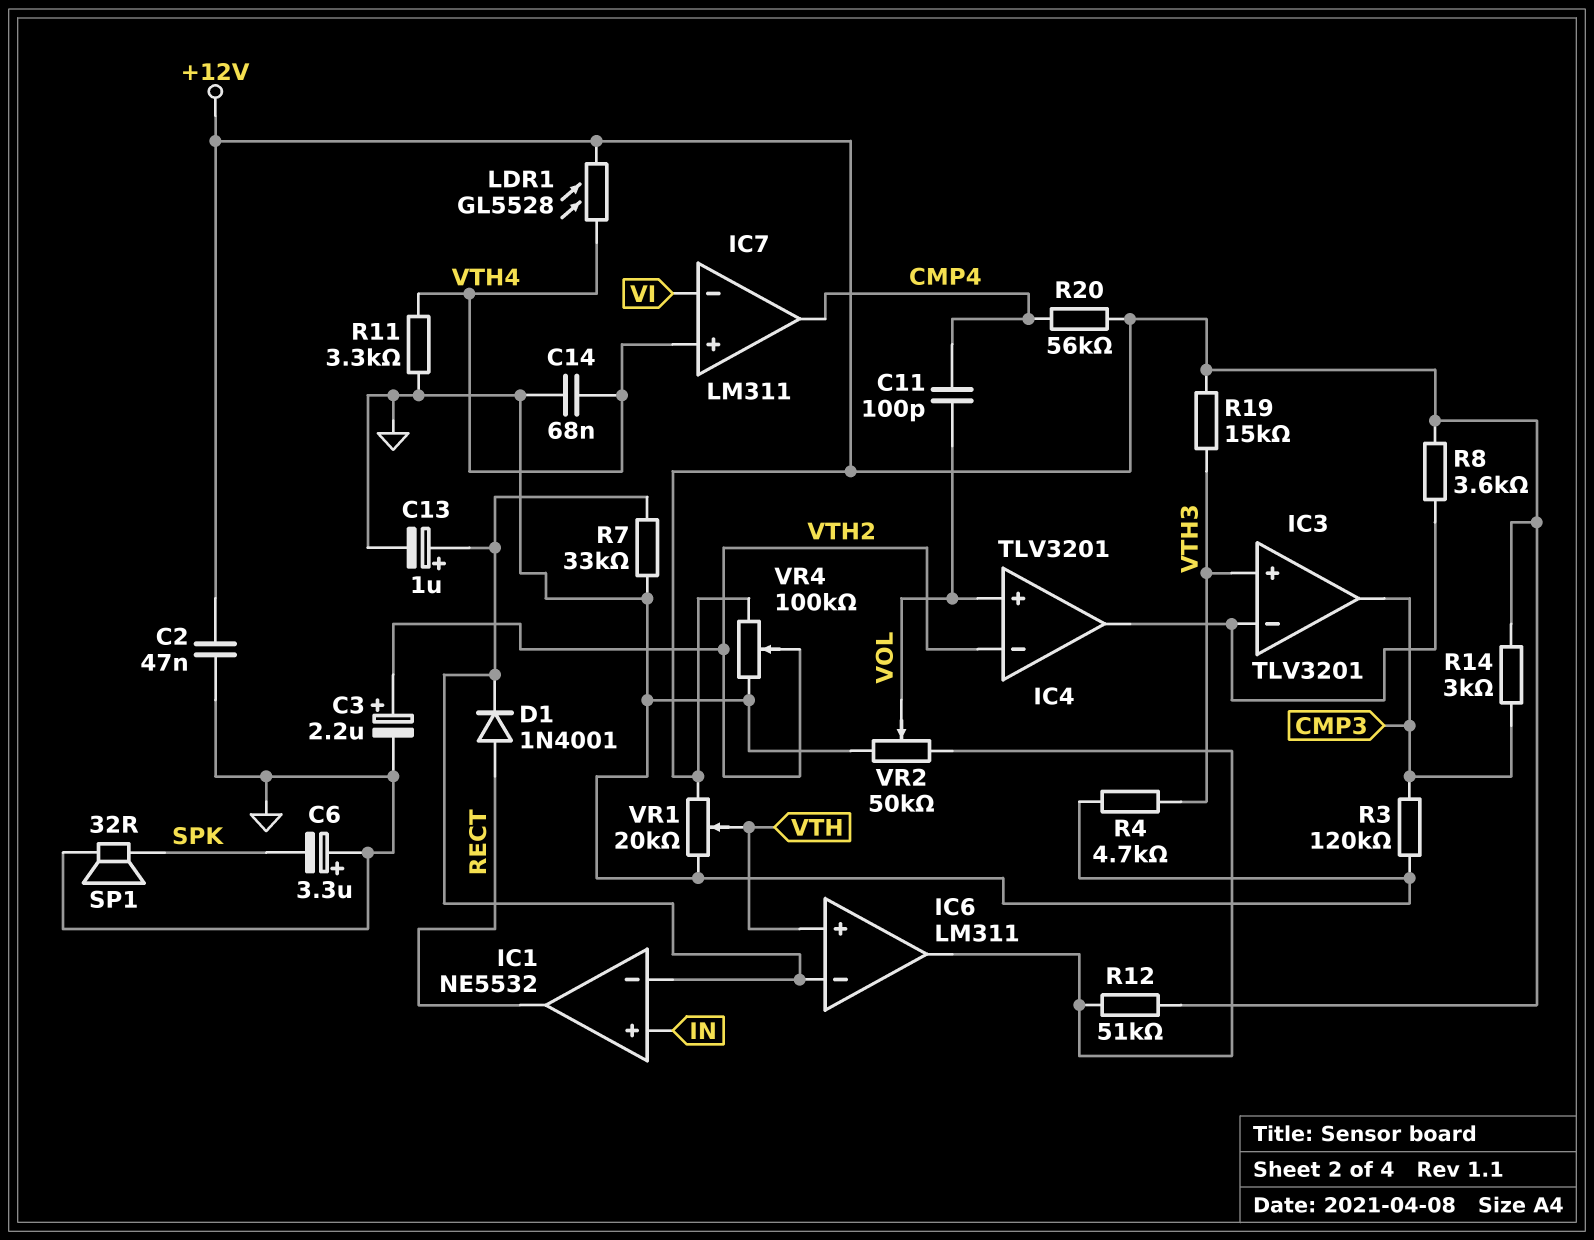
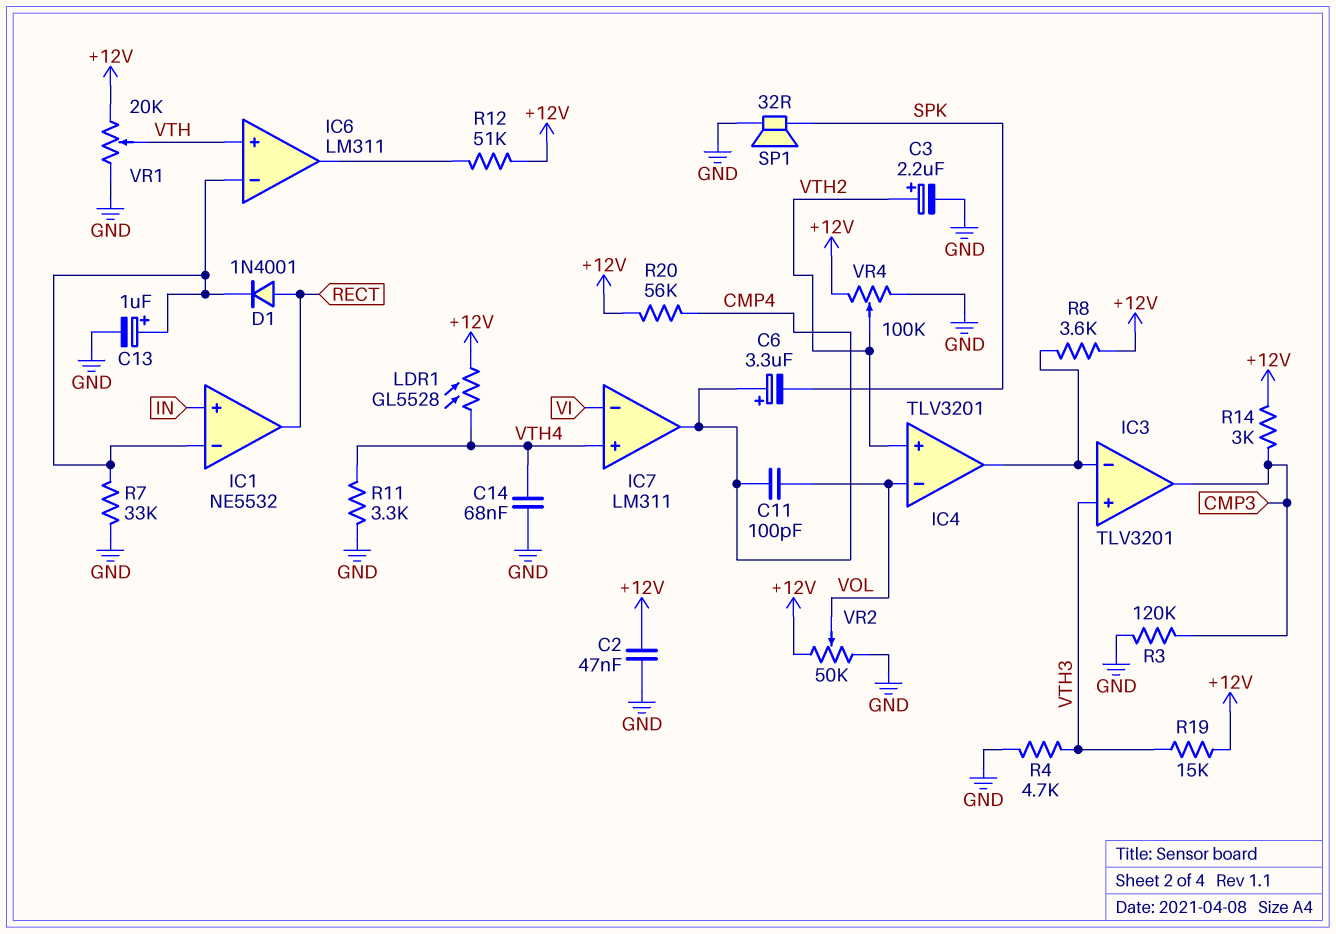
C6: 3.3uF (plus GND, minus SPK) -> 3.3uF (plus CMP4, minus SPK)
IC4 pin in+: VOL -> VTH2
IC4 pin in-: VTH2 -> VOL
VR2: 50k (GND, IC6/out, wiper VOL) -> 50k (+12V, GND, wiper VOL)

